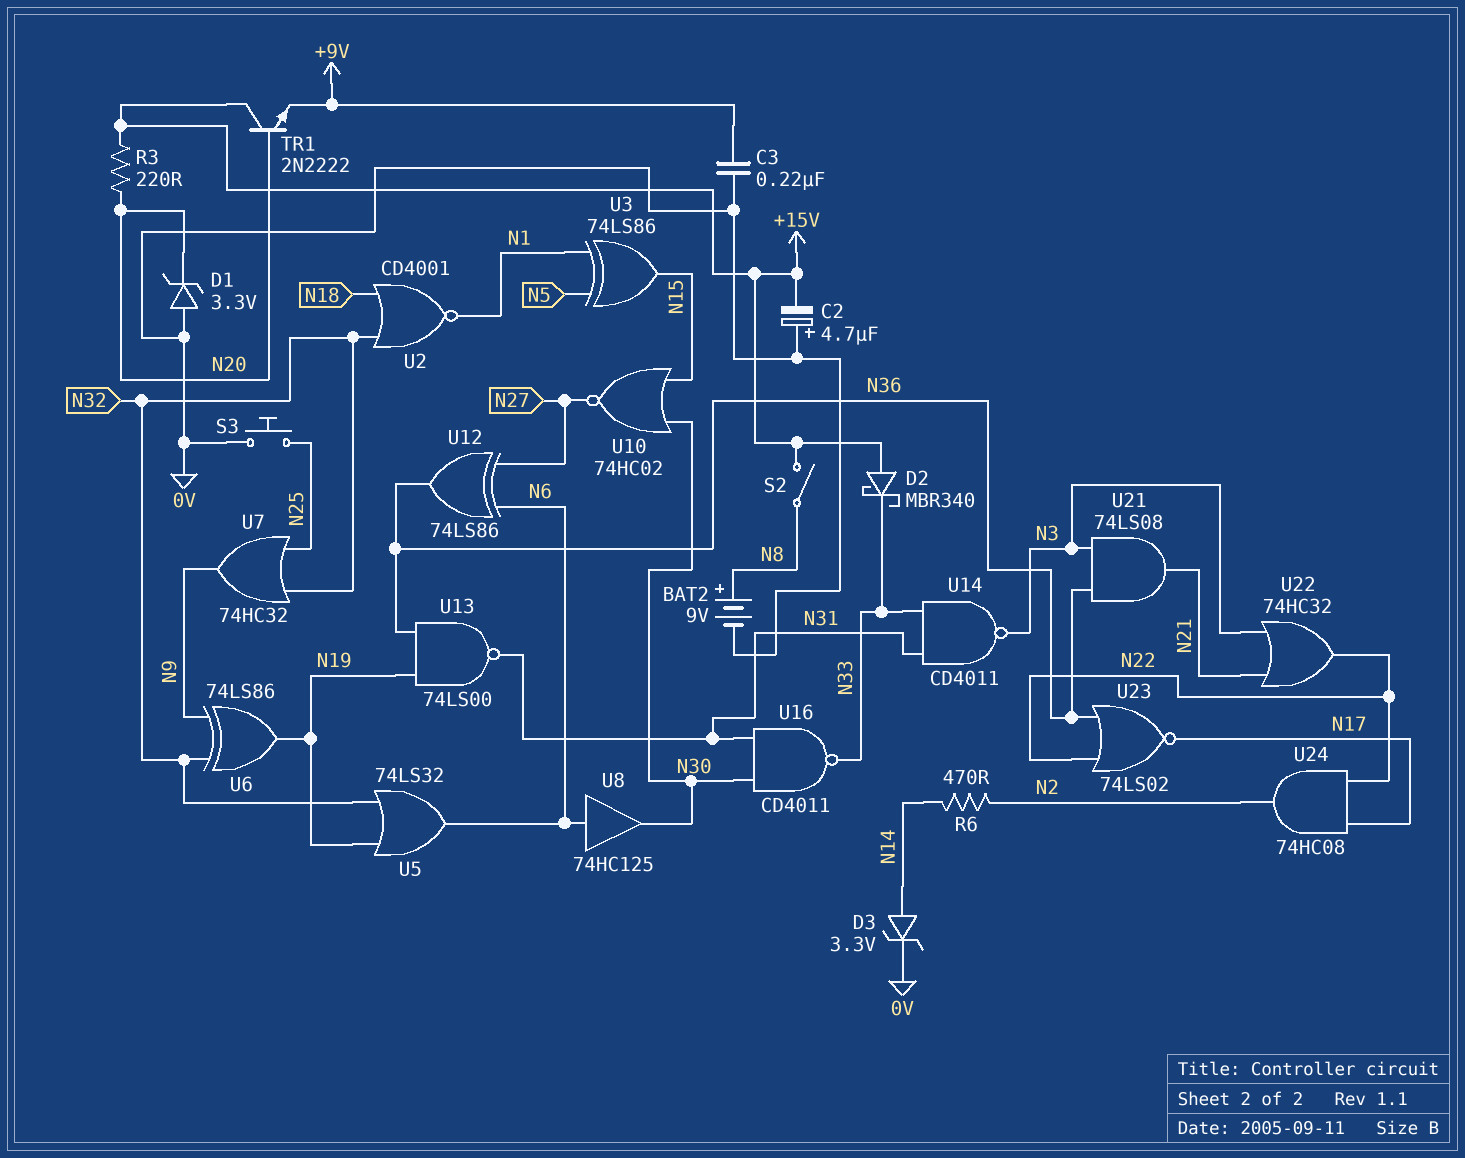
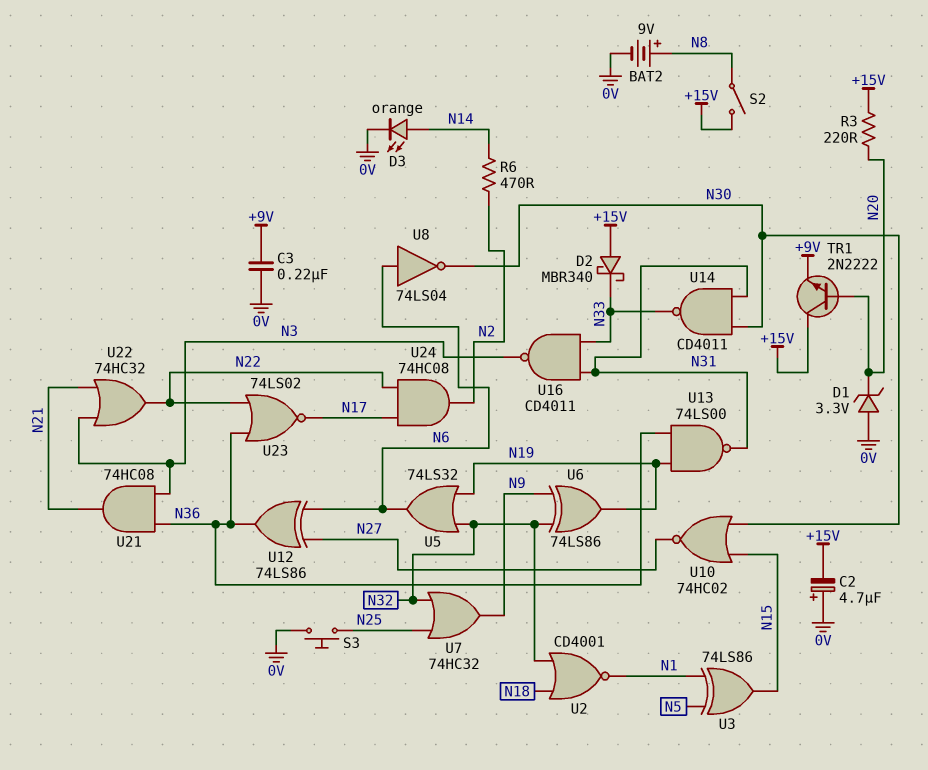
D3: zener 3.3V (A N14, K 0V) -> LED orange (A N14, K 0V)
U8: buffer 74HC125 (in N6, out N30) -> NOT 74LS04 (in N6, out N30)
U14: NAND CD4011 (in N31, in N33, out N3) -> NAND CD4011 (in N30, in N31, out N33)
U16: NAND CD4011 (in N30, in N31, out N33) -> NAND CD4011 (in N31, in N33, out N3)
U21: AND 74LS08 (in N3, in N36, out N21) -> AND 74HC08 (in N3, in N36, out N21)

